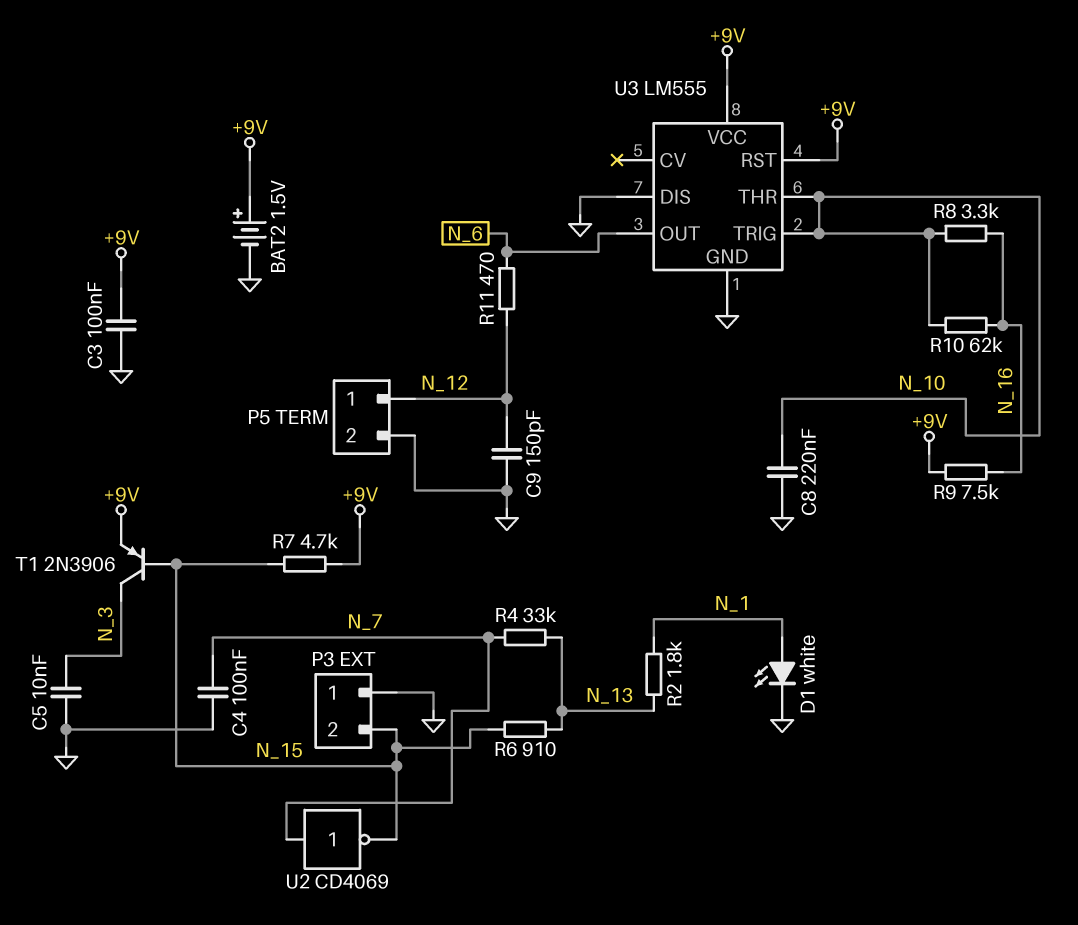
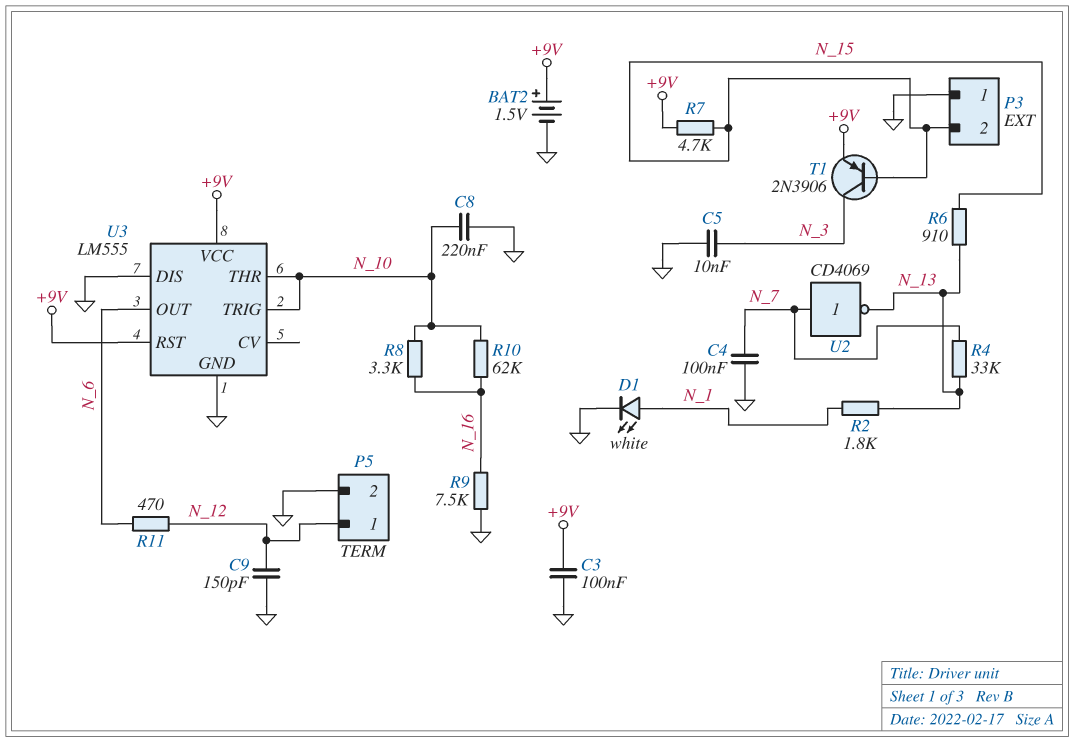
R9: 7.5k (+9V, N_16) -> 7.5k (GND, N_16)
U2: NOT CD4069 (in N_7, out N_15) -> NOT CD4069 (in N_7, out N_13)

